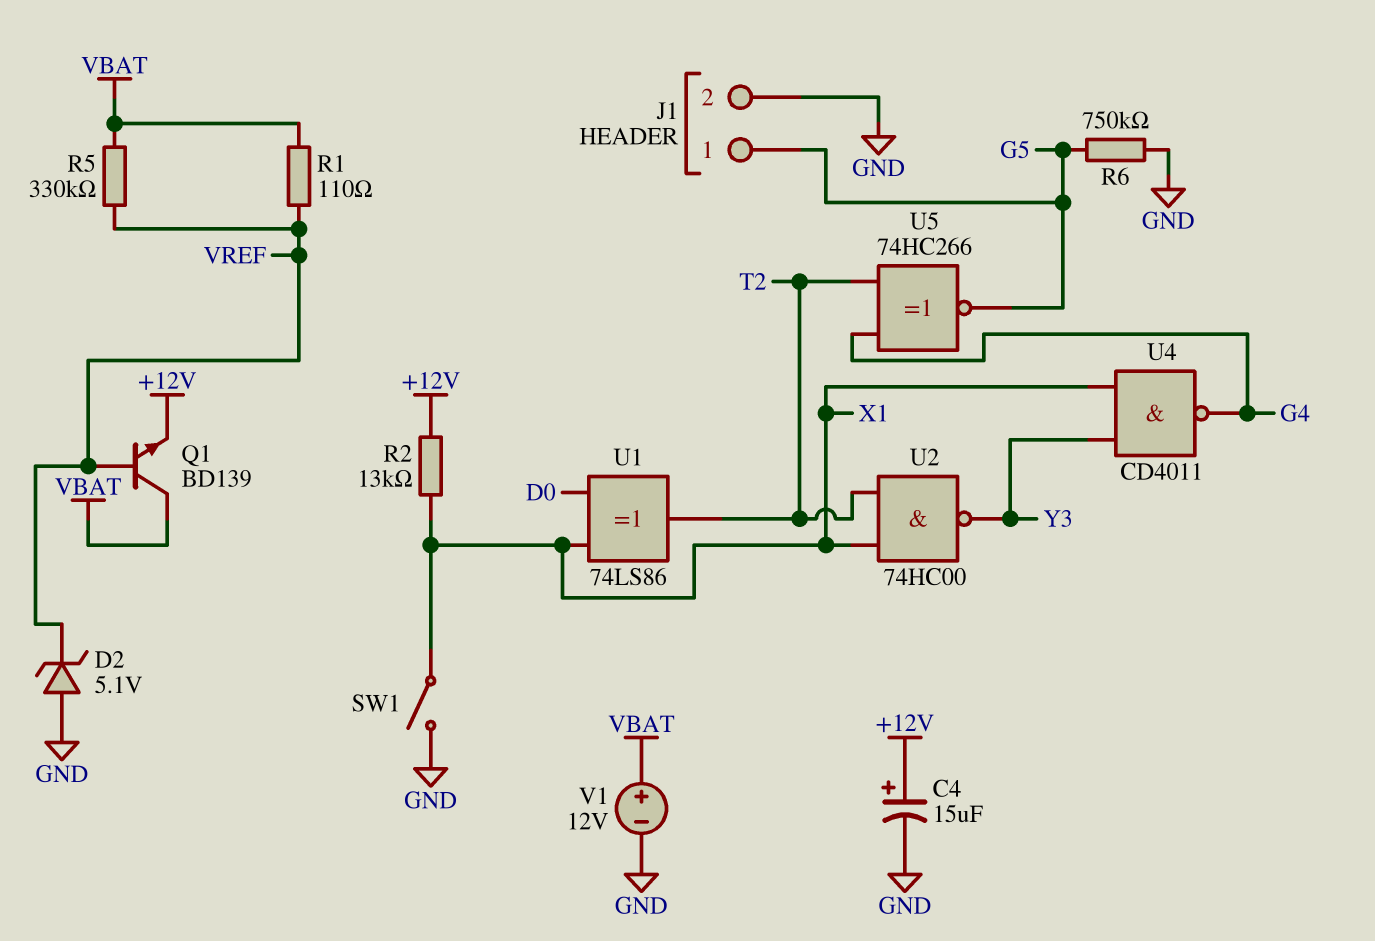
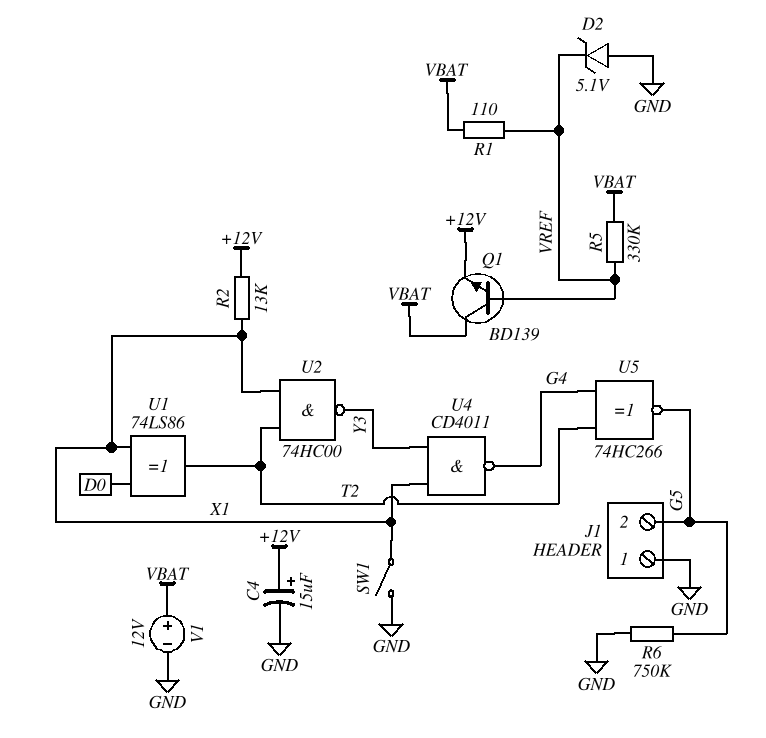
J1 pin 1: G5 -> GND
J1 pin 2: GND -> G5

